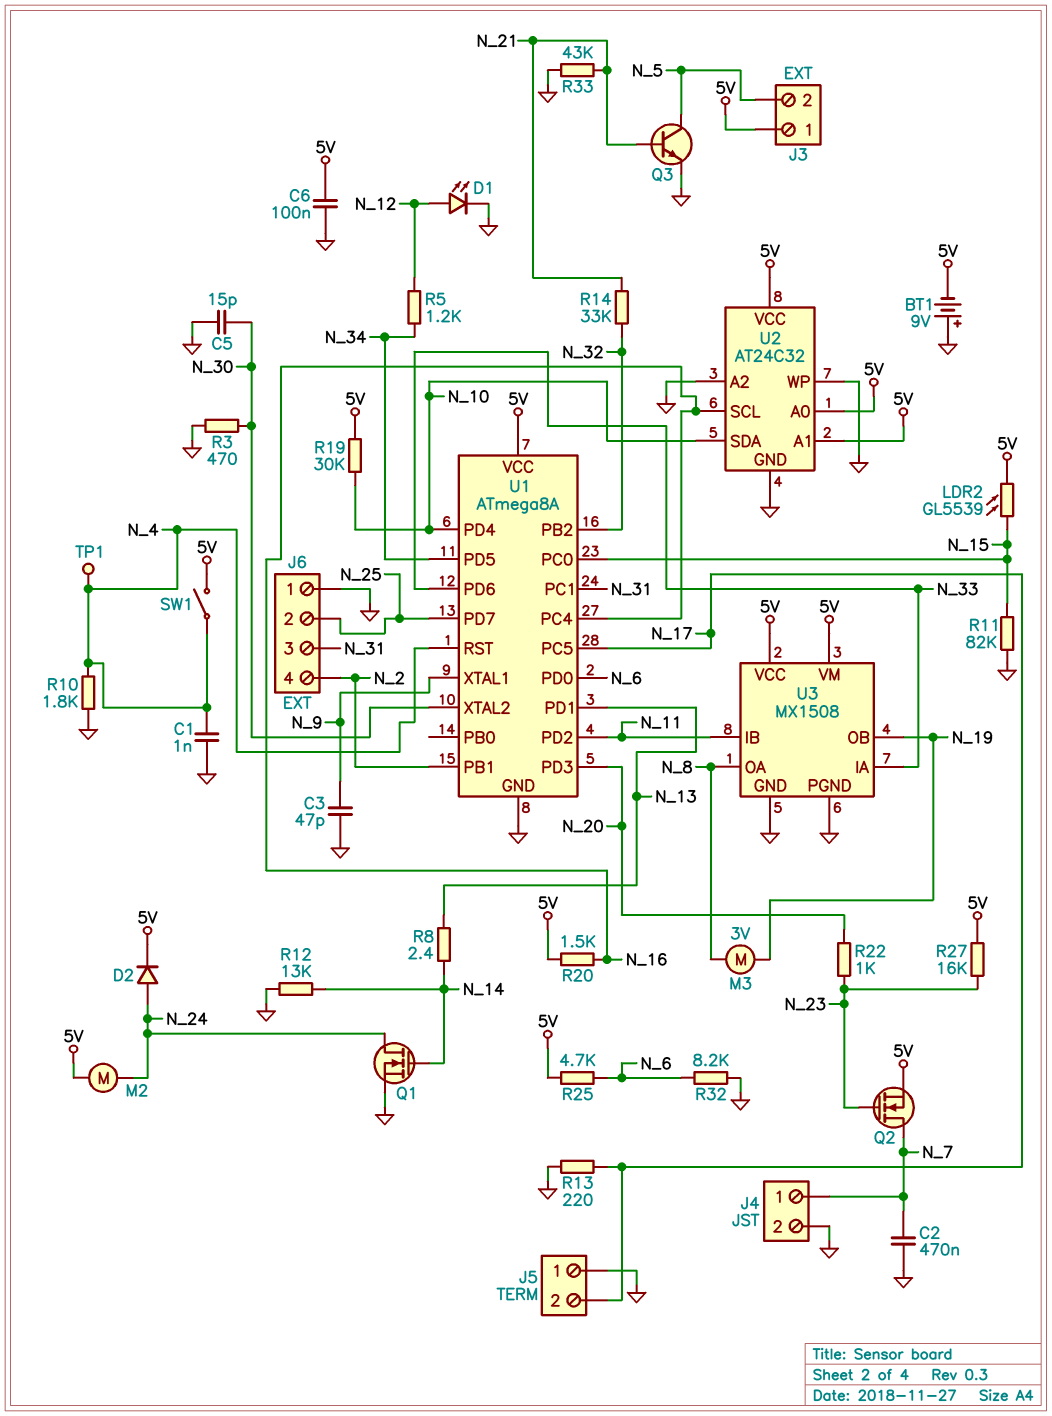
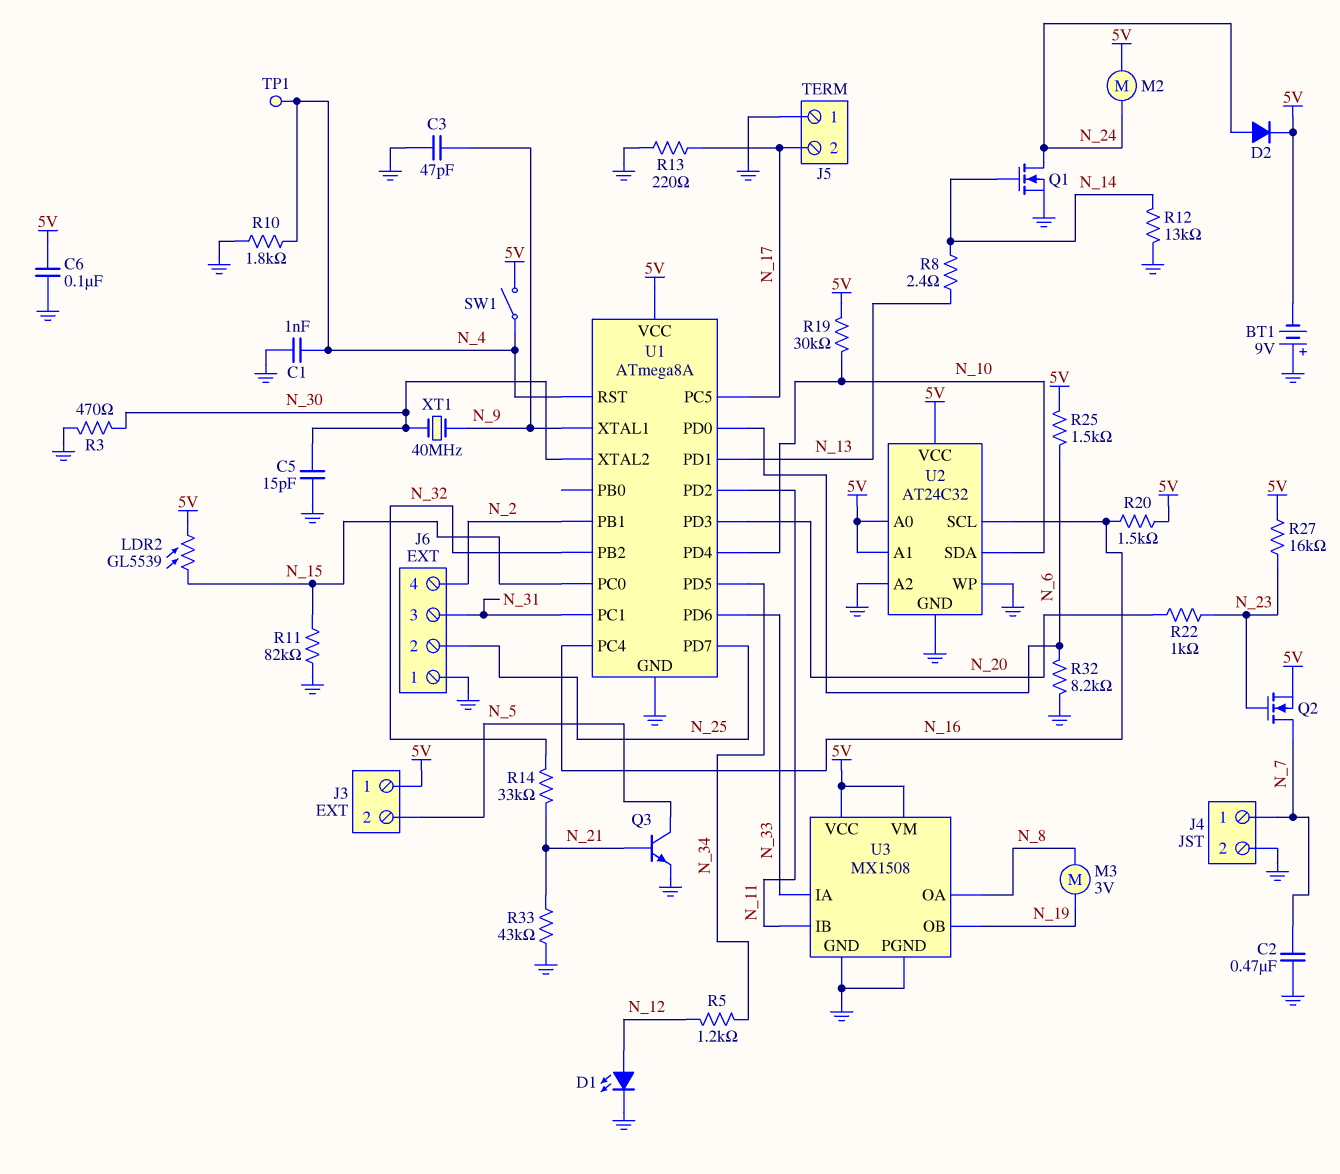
R25: 4.7k (5V, N_6) -> 1.5k (5V, N_6)
XT1: none -> 40MHz (N_9, N_30)

